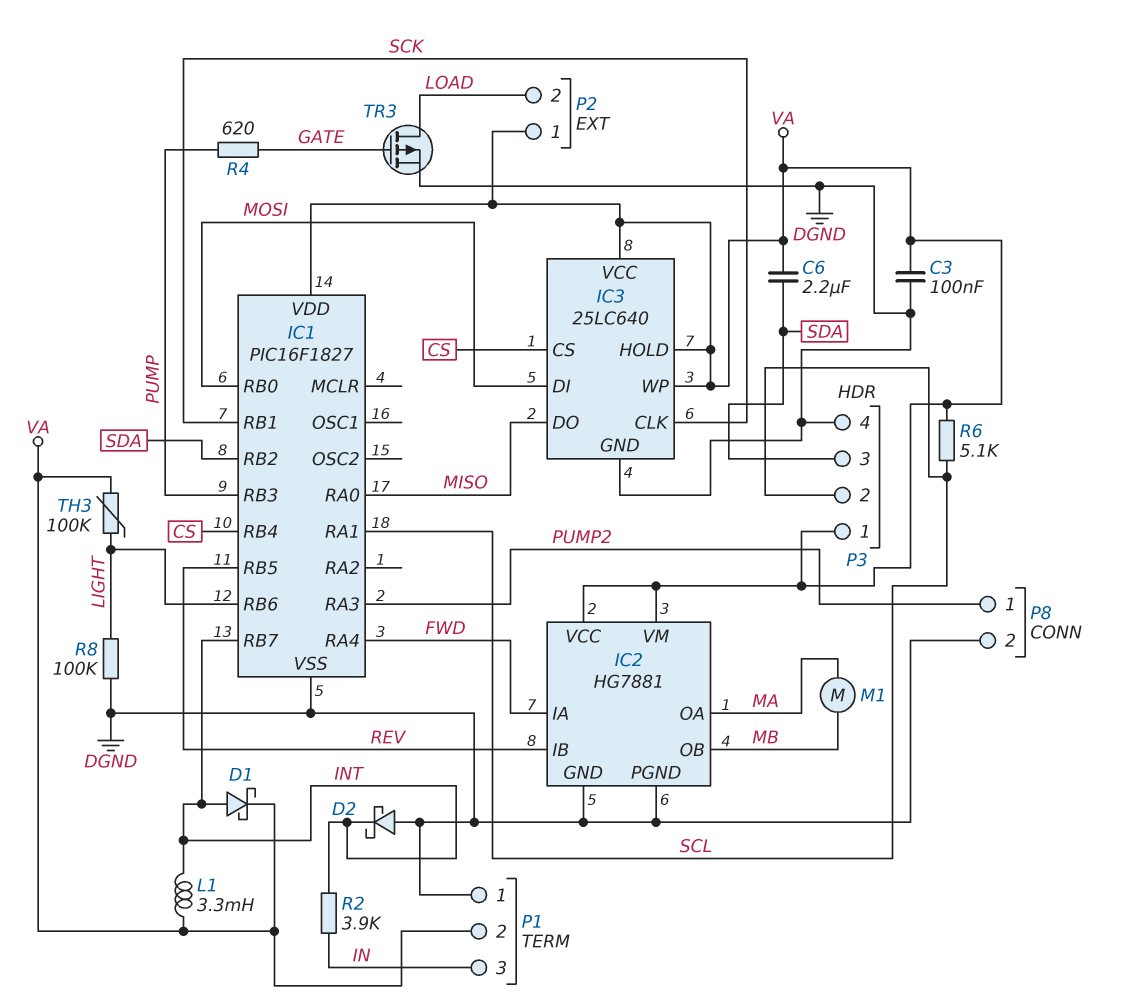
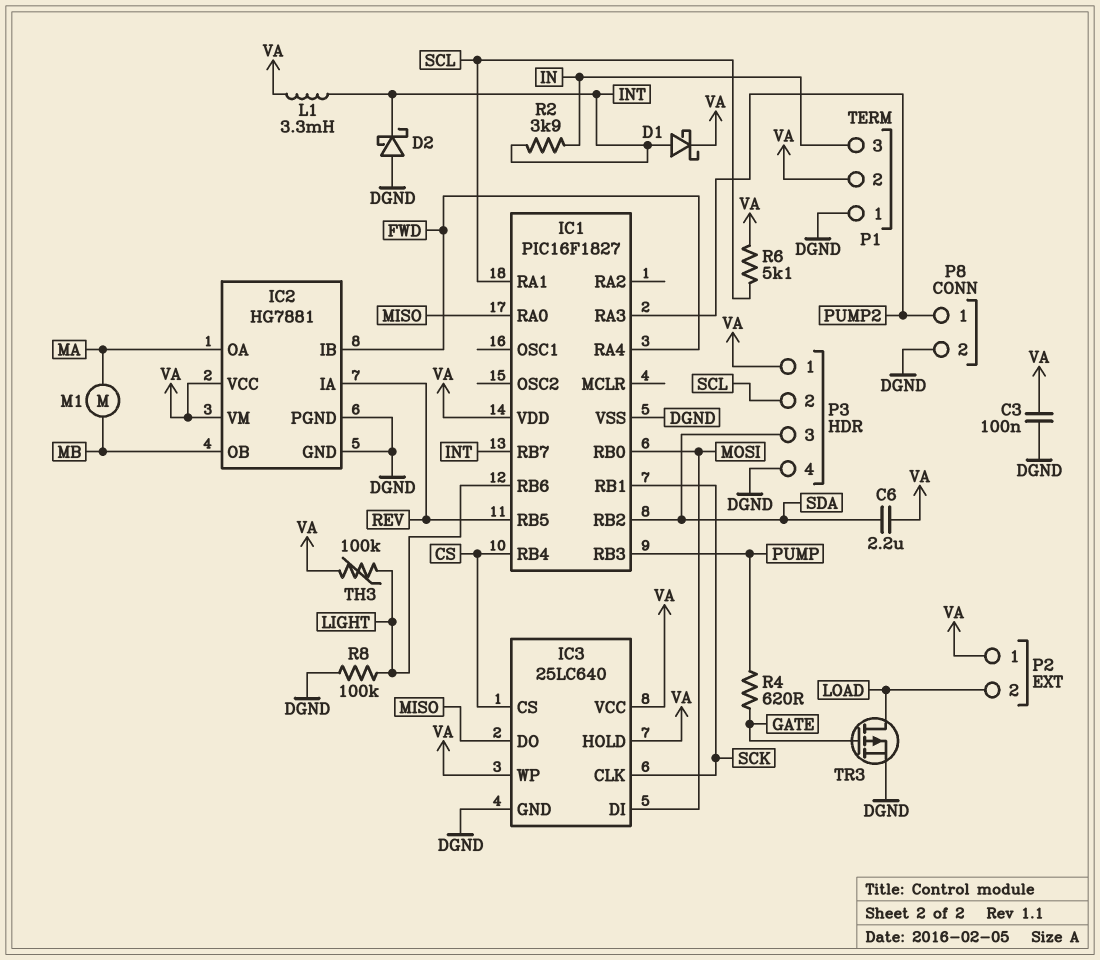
IC2 pin IA: FWD -> REV
IC2 pin IB: REV -> FWD

